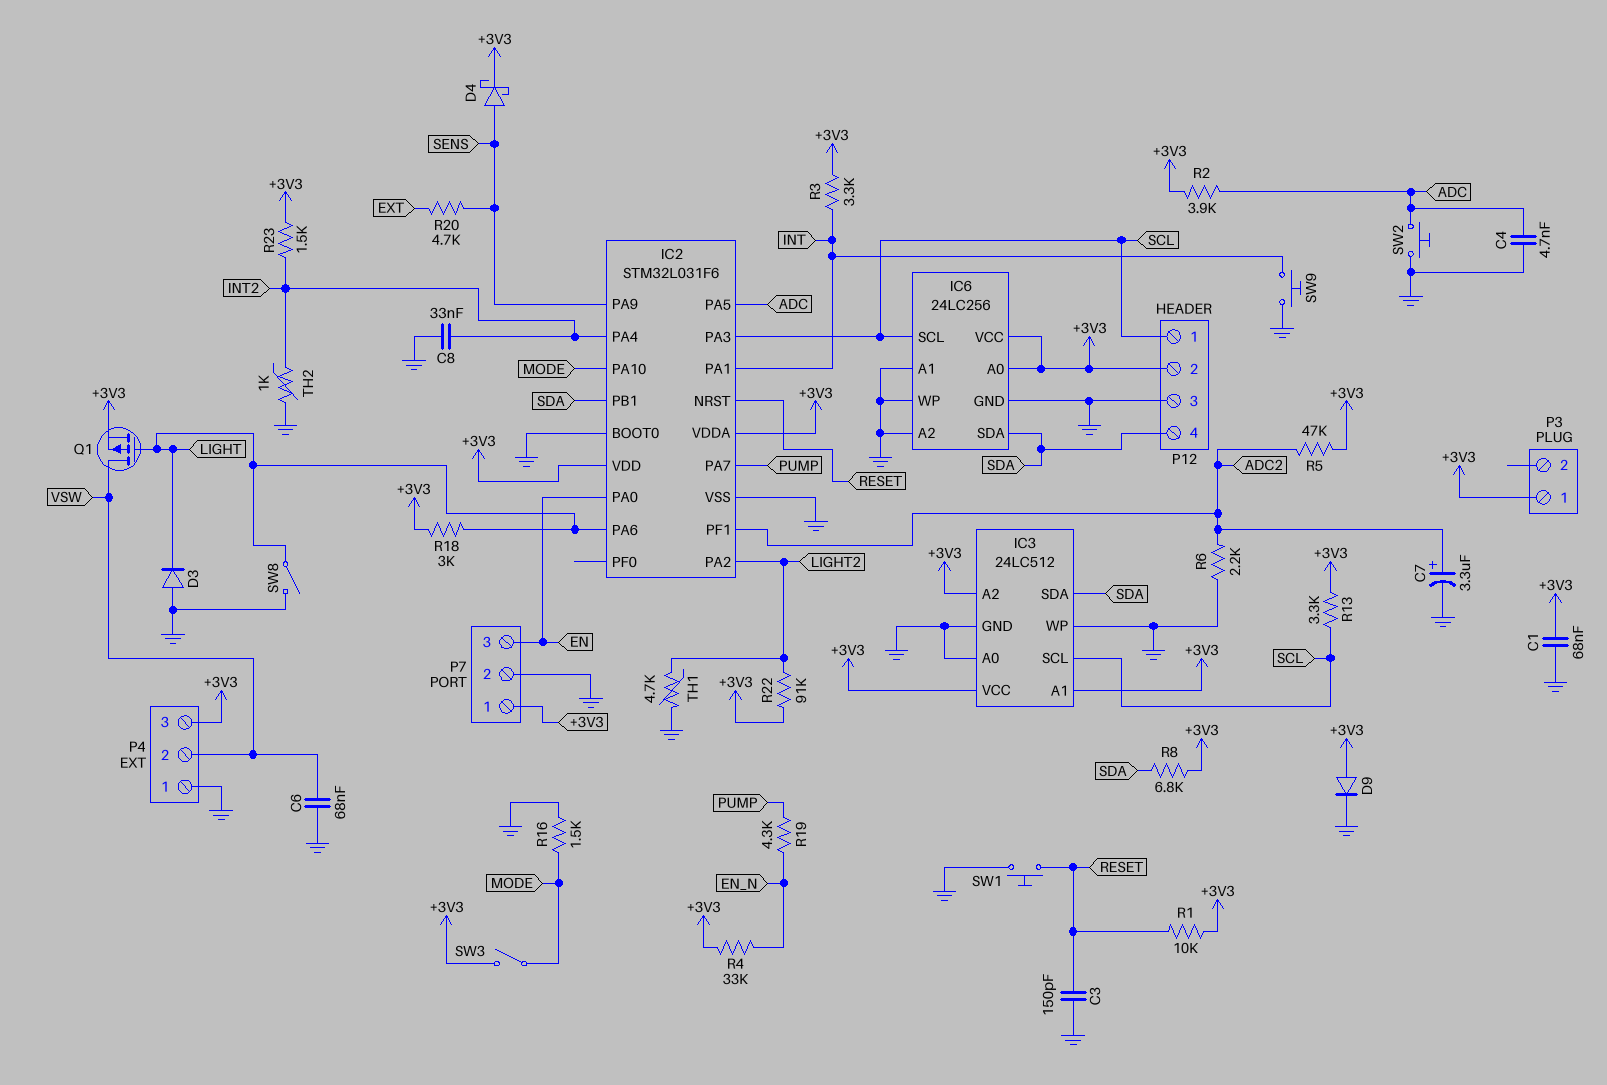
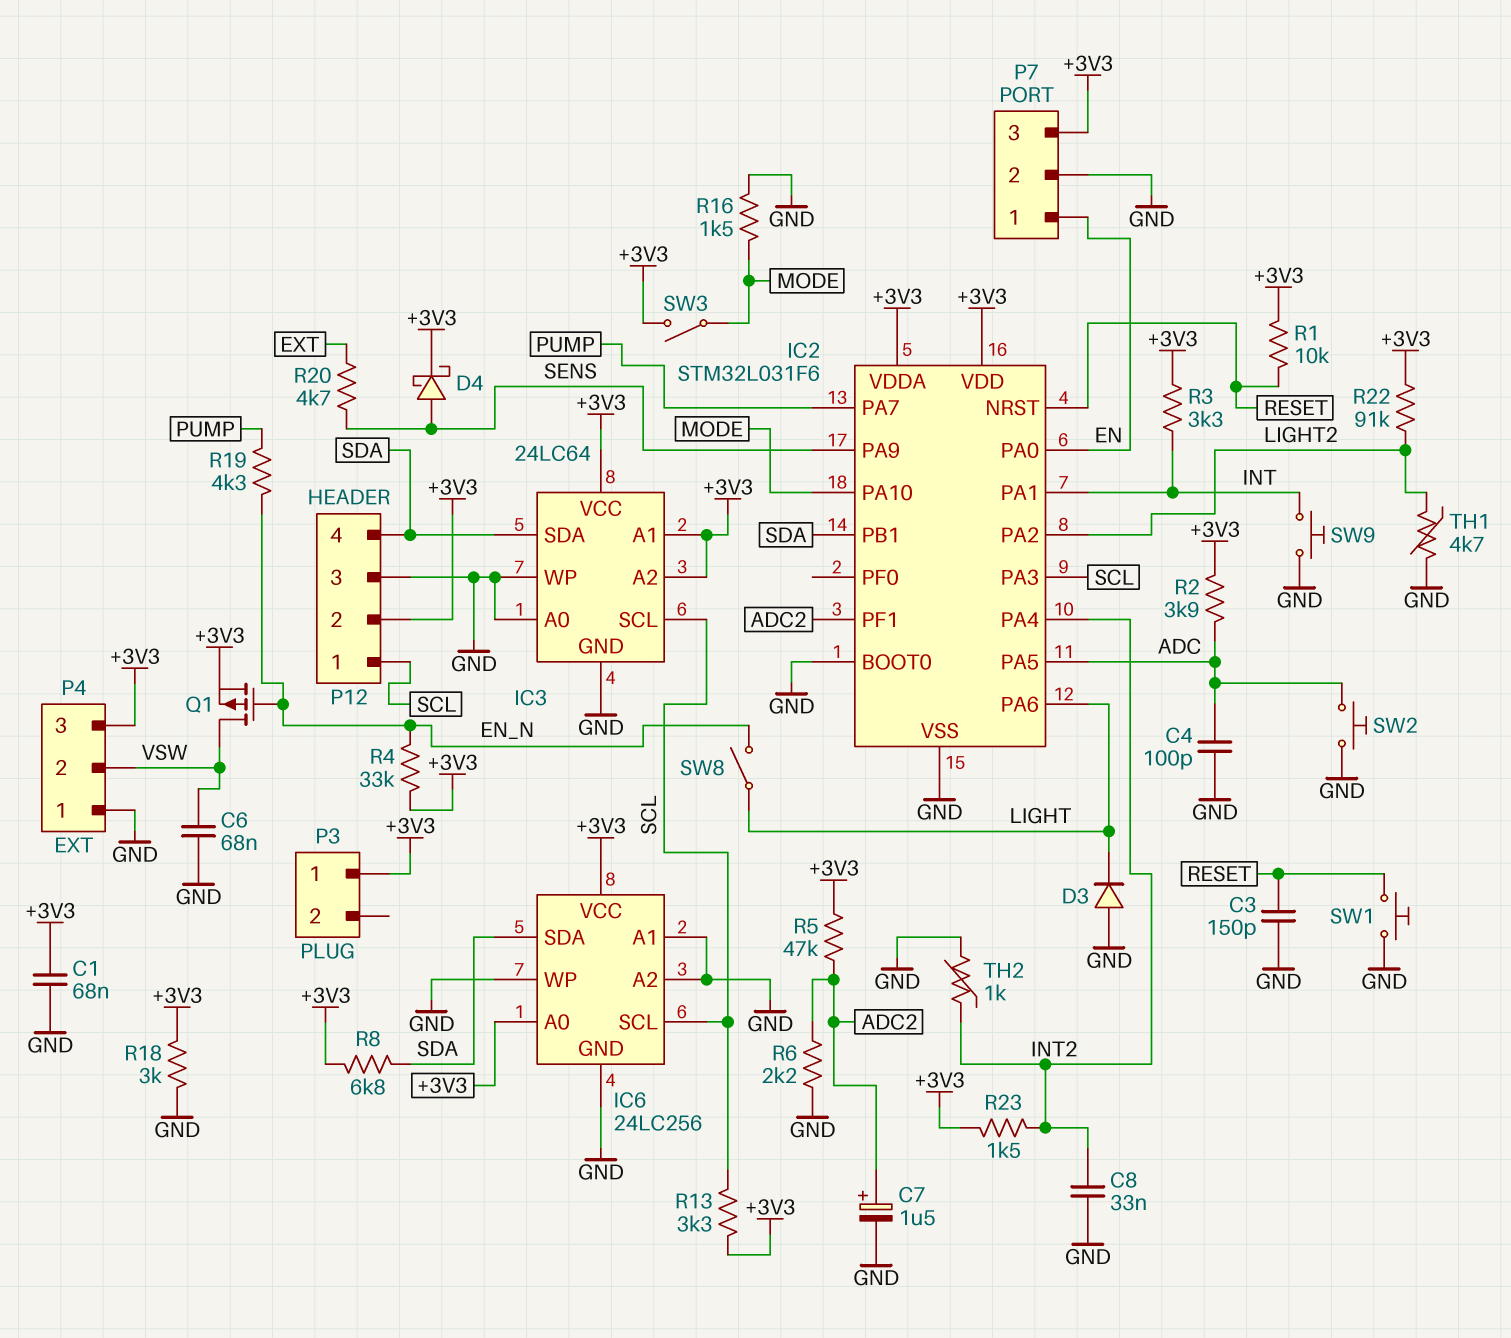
C4: 4.7nF (ADC, GND) -> 100pF (ADC, GND)
C7: 3.3uF (plus ADC2, minus GND) -> 1.5uF (plus ADC2, minus GND)
D9: diode (A +3V3, K GND) -> none
IC3: 24LC512 -> 24LC64
P7 pin 1: +3V3 -> EN
P7 pin 3: EN -> +3V3
Q1: PMOS (G LIGHT, D VSW, S +3V3) -> PMOS (G EN_N, D VSW, S +3V3)
R18: 3k (+3V3, LIGHT) -> 3k (+3V3, GND)
SW8: switch (GND, LIGHT) -> switch (EN_N, LIGHT)

